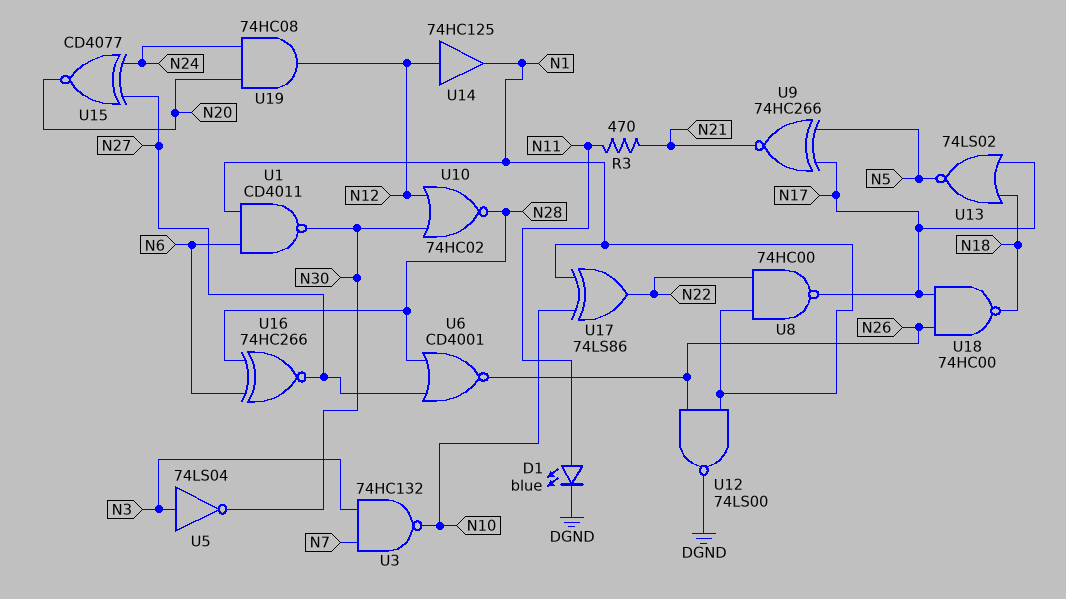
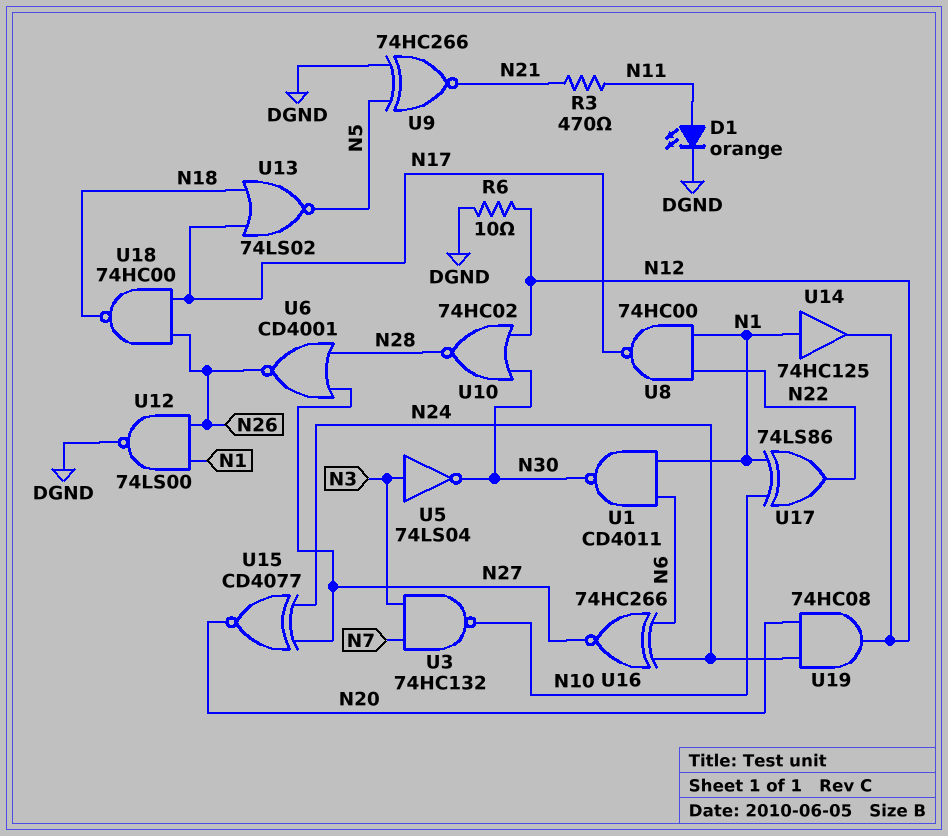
D1: LED blue (A N11, K DGND) -> LED orange (A N11, K DGND)
R6: none -> 10 (DGND, N12)
U9: XNOR 74HC266 (in N5, in N17, out N21) -> XNOR 74HC266 (in DGND, in N5, out N21)
U14: buffer 74HC125 (in N12, out N1) -> buffer 74HC125 (in N1, out N12)
U16: XNOR 74HC266 (in N6, in N28, out N27) -> XNOR 74HC266 (in N6, in N24, out N27)

